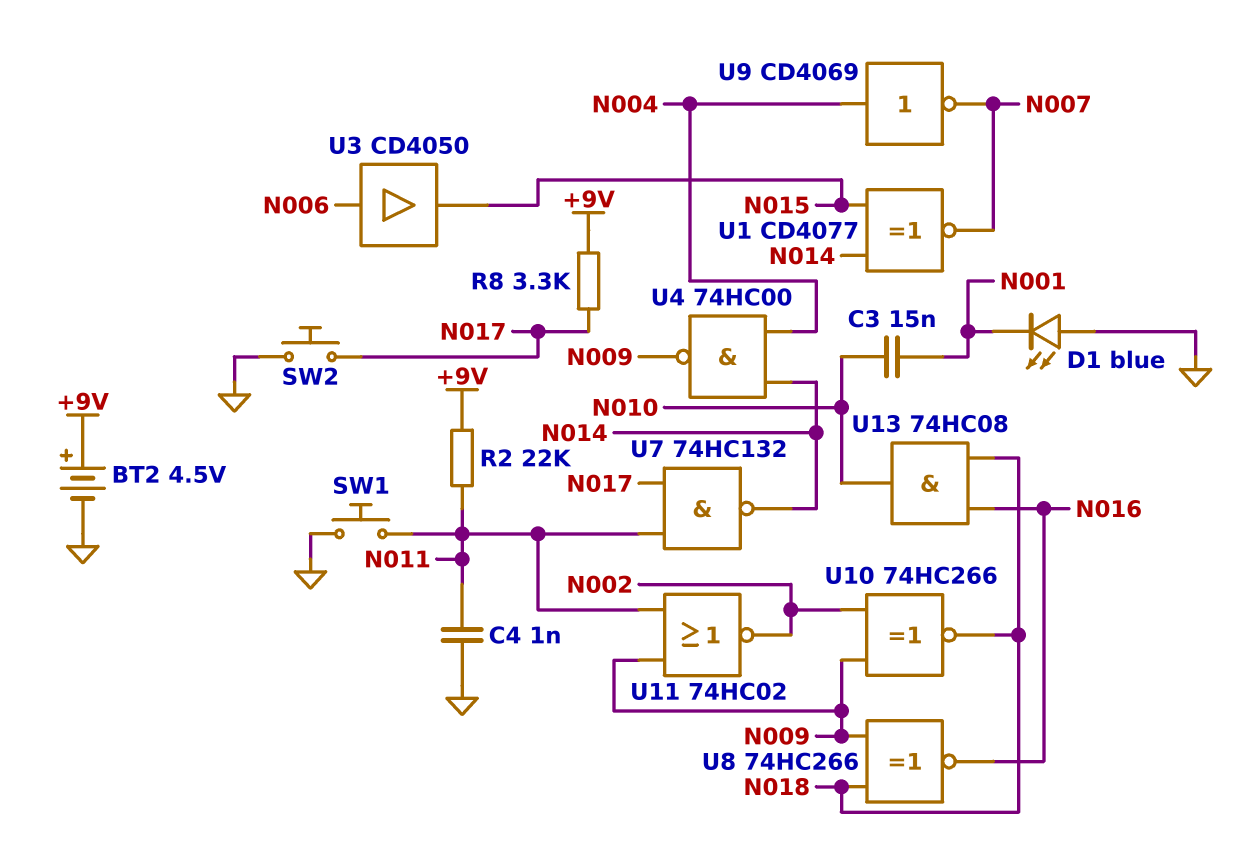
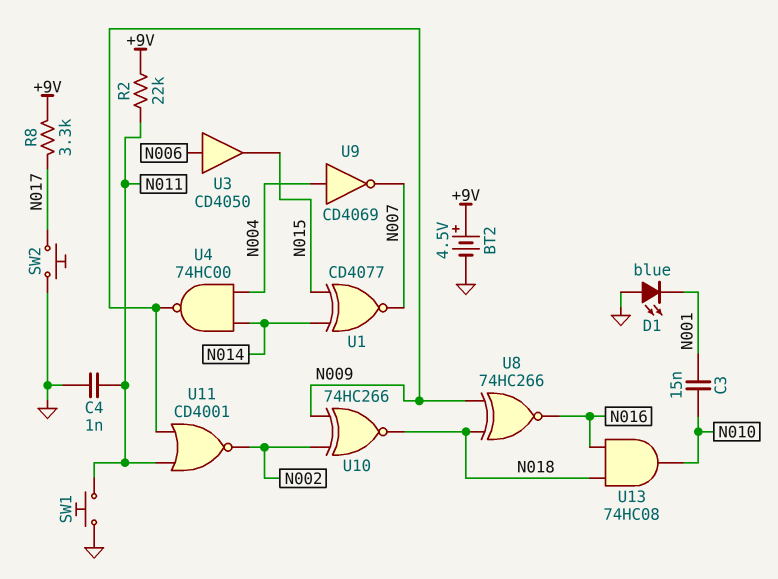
U7: NAND 74HC132 (in N011, in N017, out N014) -> none
U11: NOR 74HC02 (in N009, in N011, out N002) -> NOR CD4001 (in N009, in N011, out N002)

